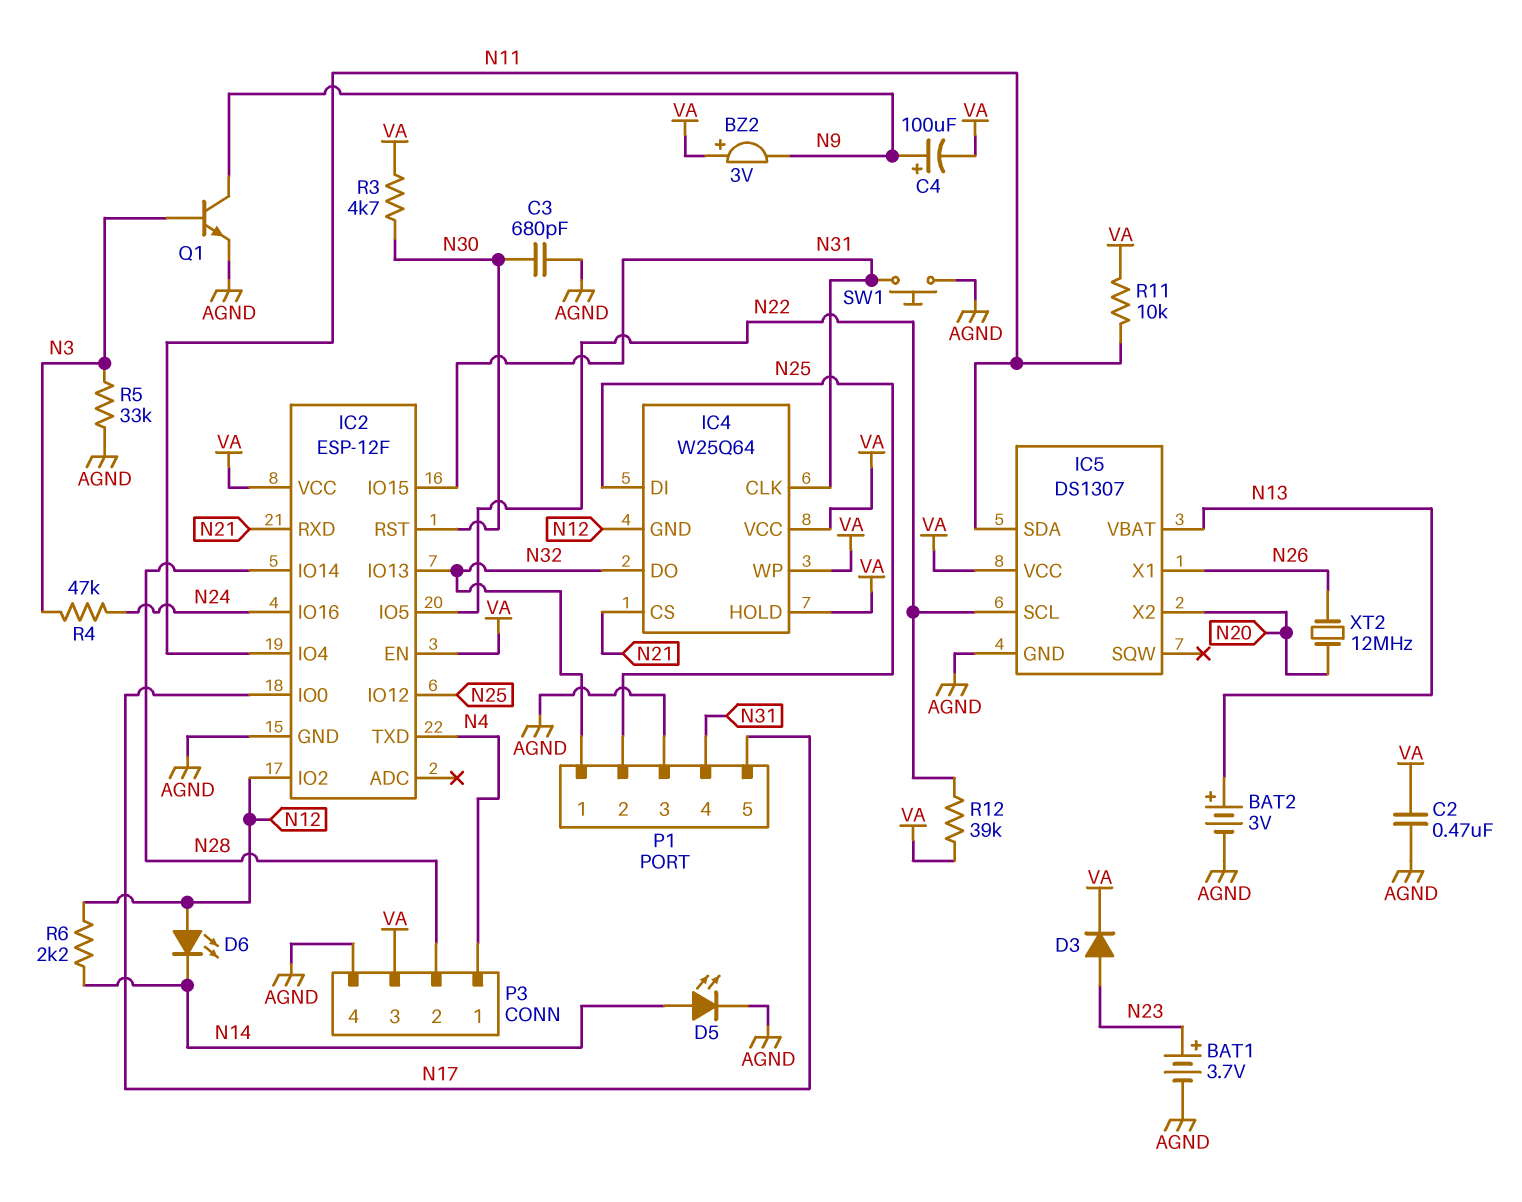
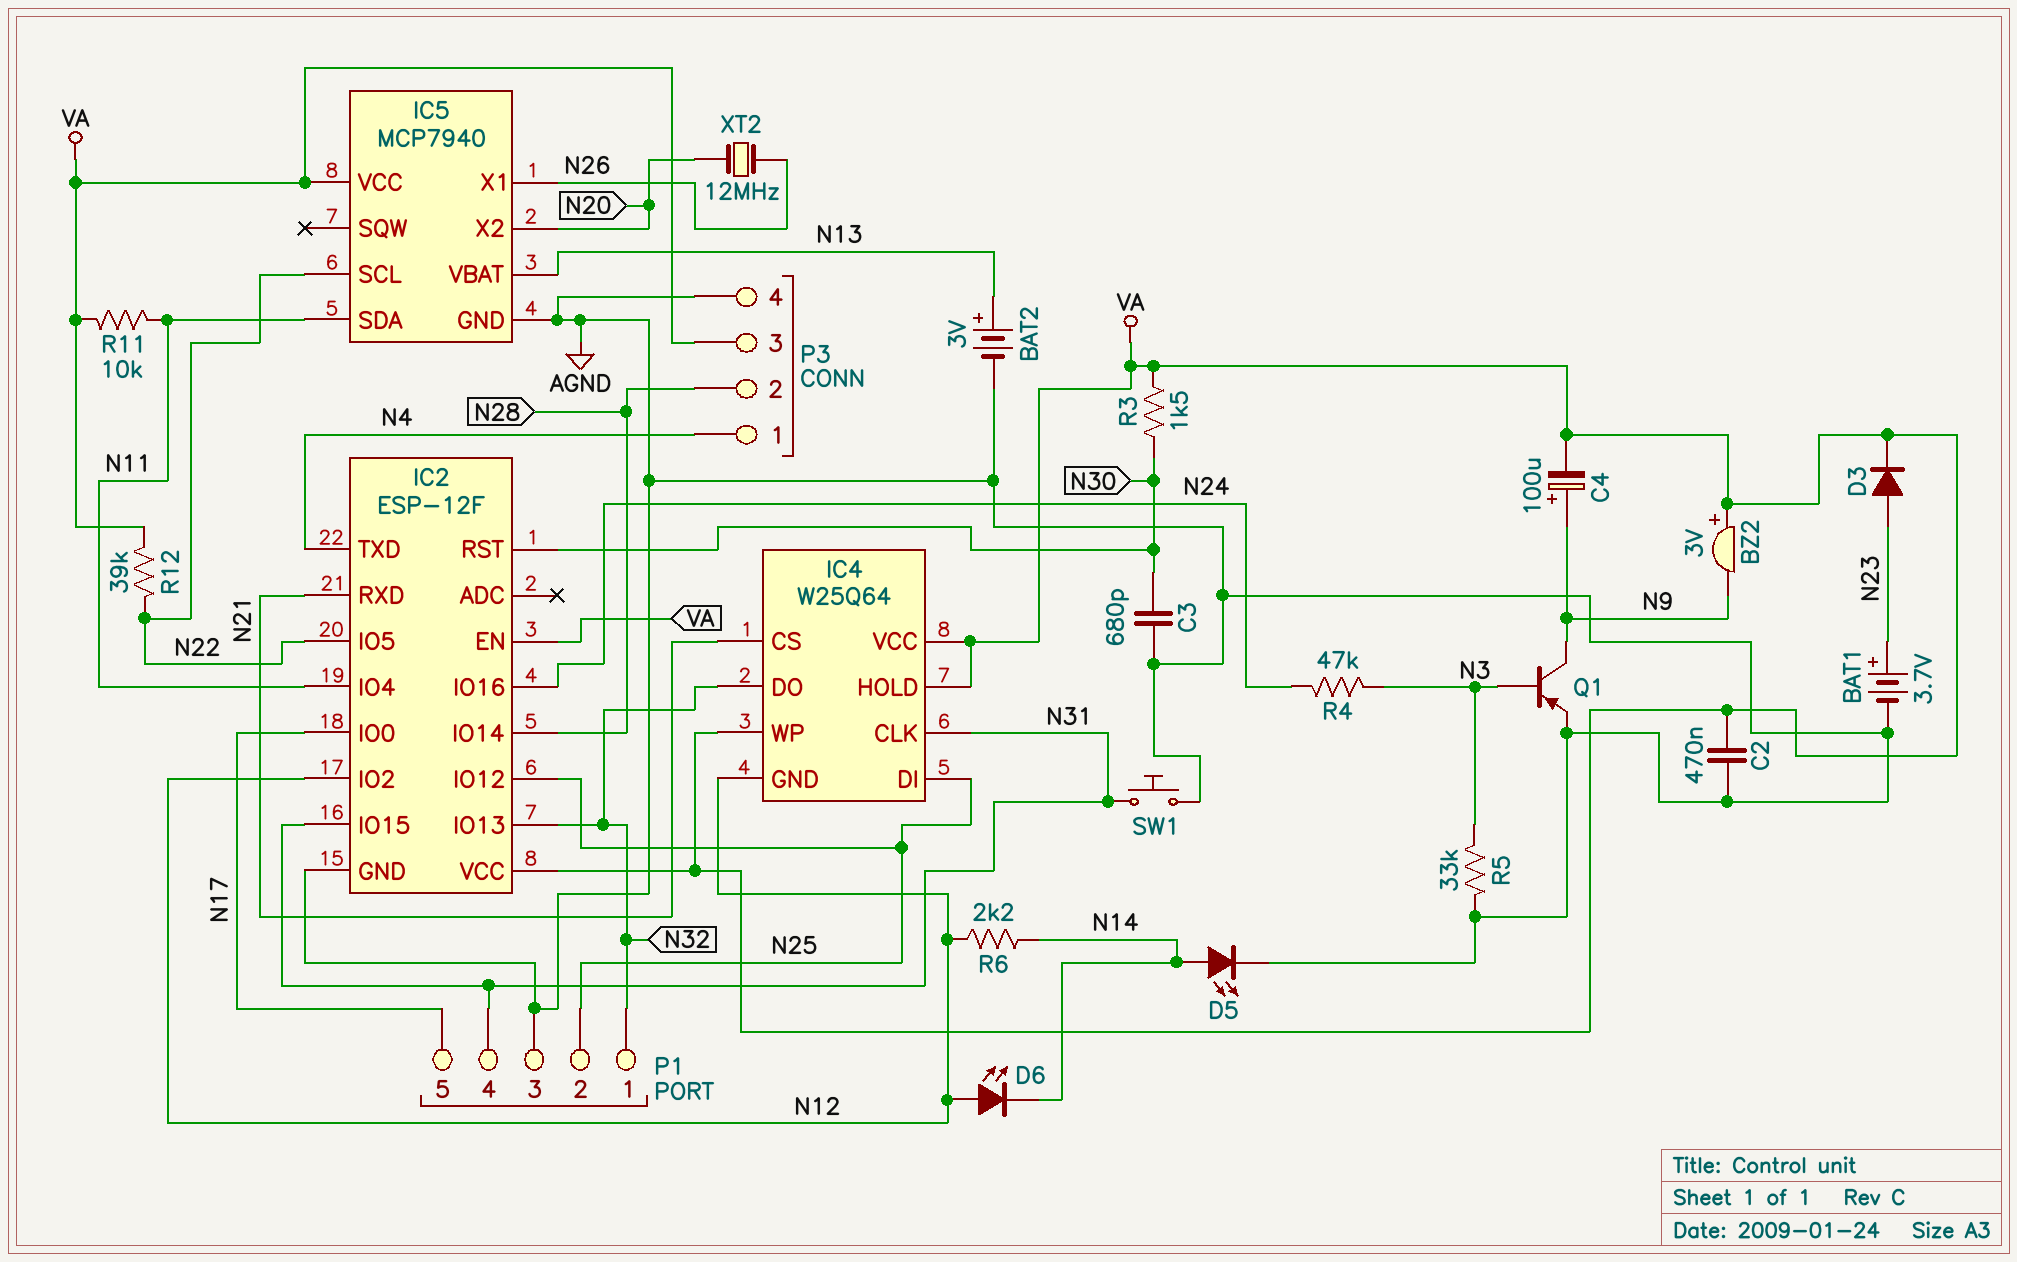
IC5: DS1307 -> MCP7940
Q1: NPN (B N3, C N9, E AGND) -> PNP (B N3, C N9, E AGND)
R3: 4.7k (N30, VA) -> 1.5k (N30, VA)

